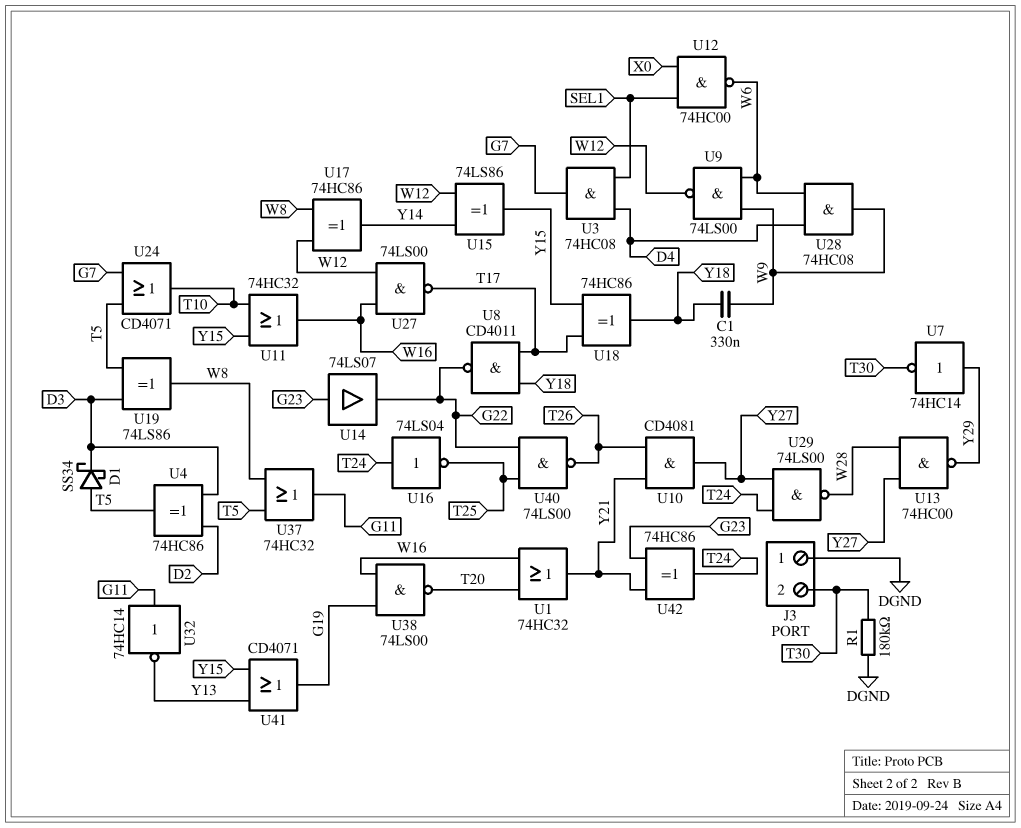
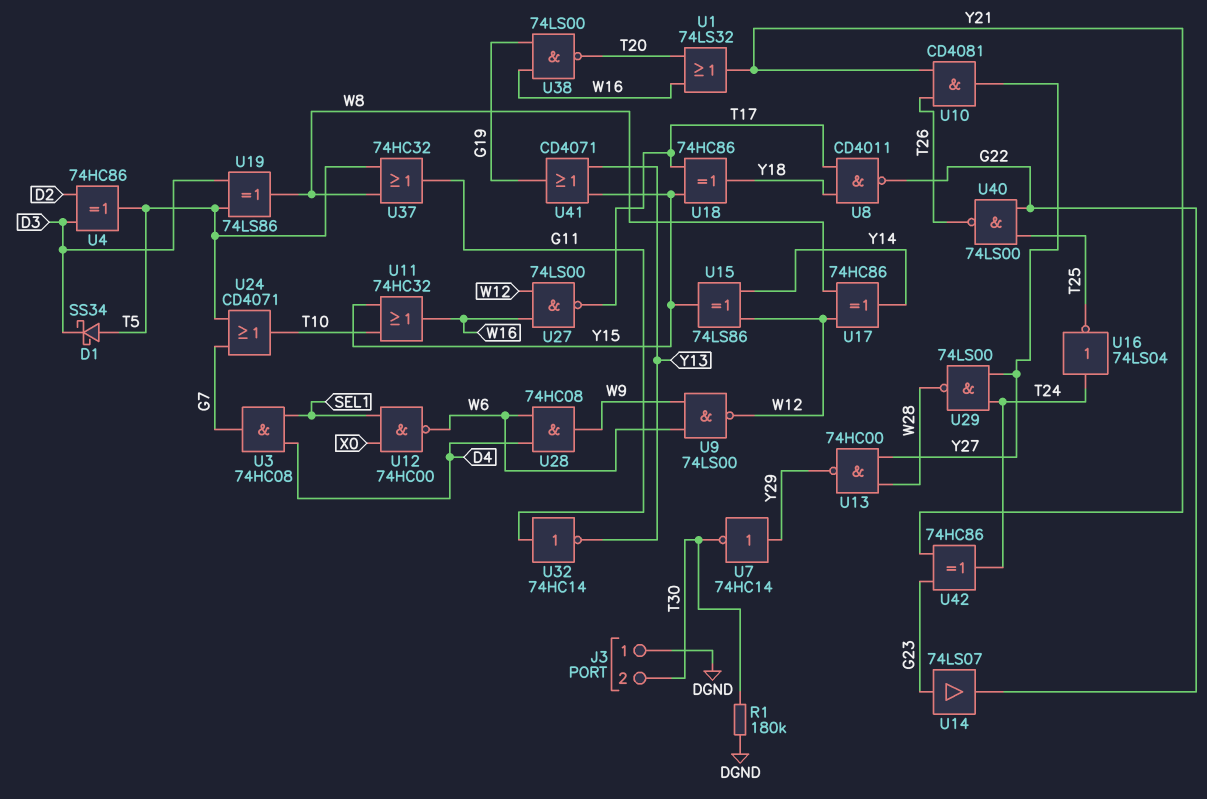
C1: 330nF (W9, Y18) -> none
U1: OR 74HC32 (in T20, in W16, out Y21) -> OR 74LS32 (in T20, in W16, out Y21)

